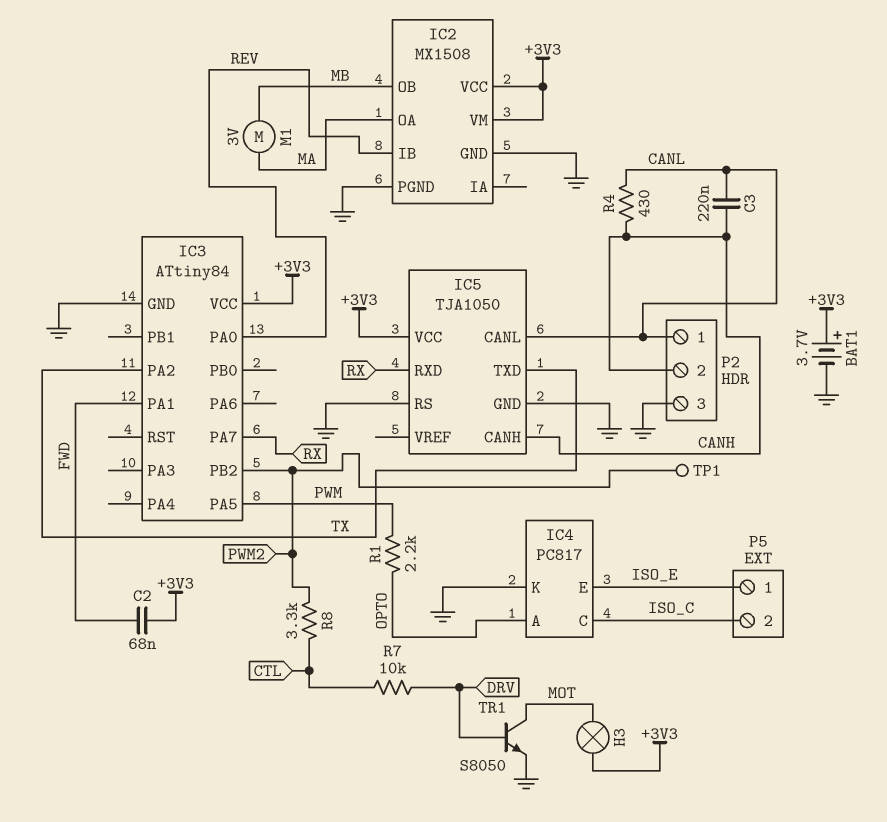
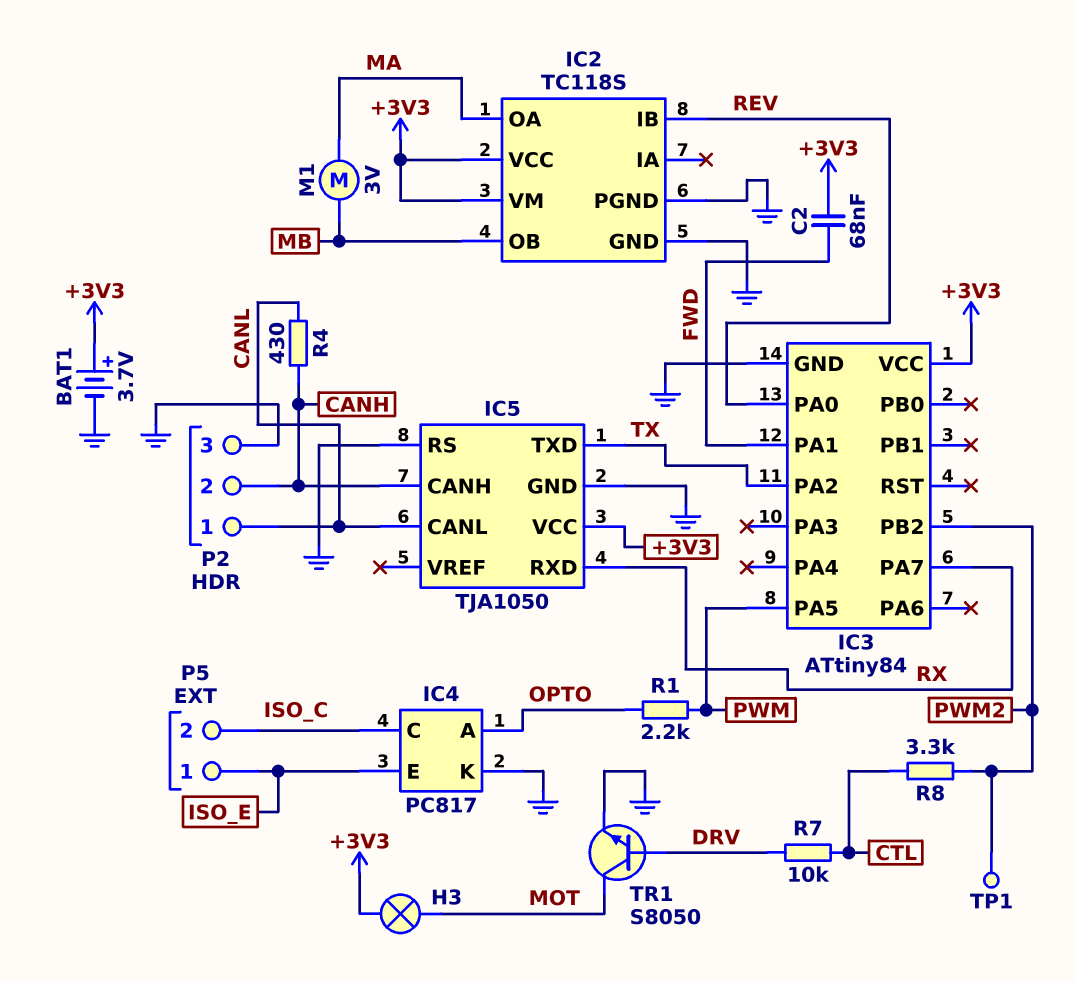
C3: 220nF (CANH, CANL) -> none
IC2: MX1508 -> TC118S

